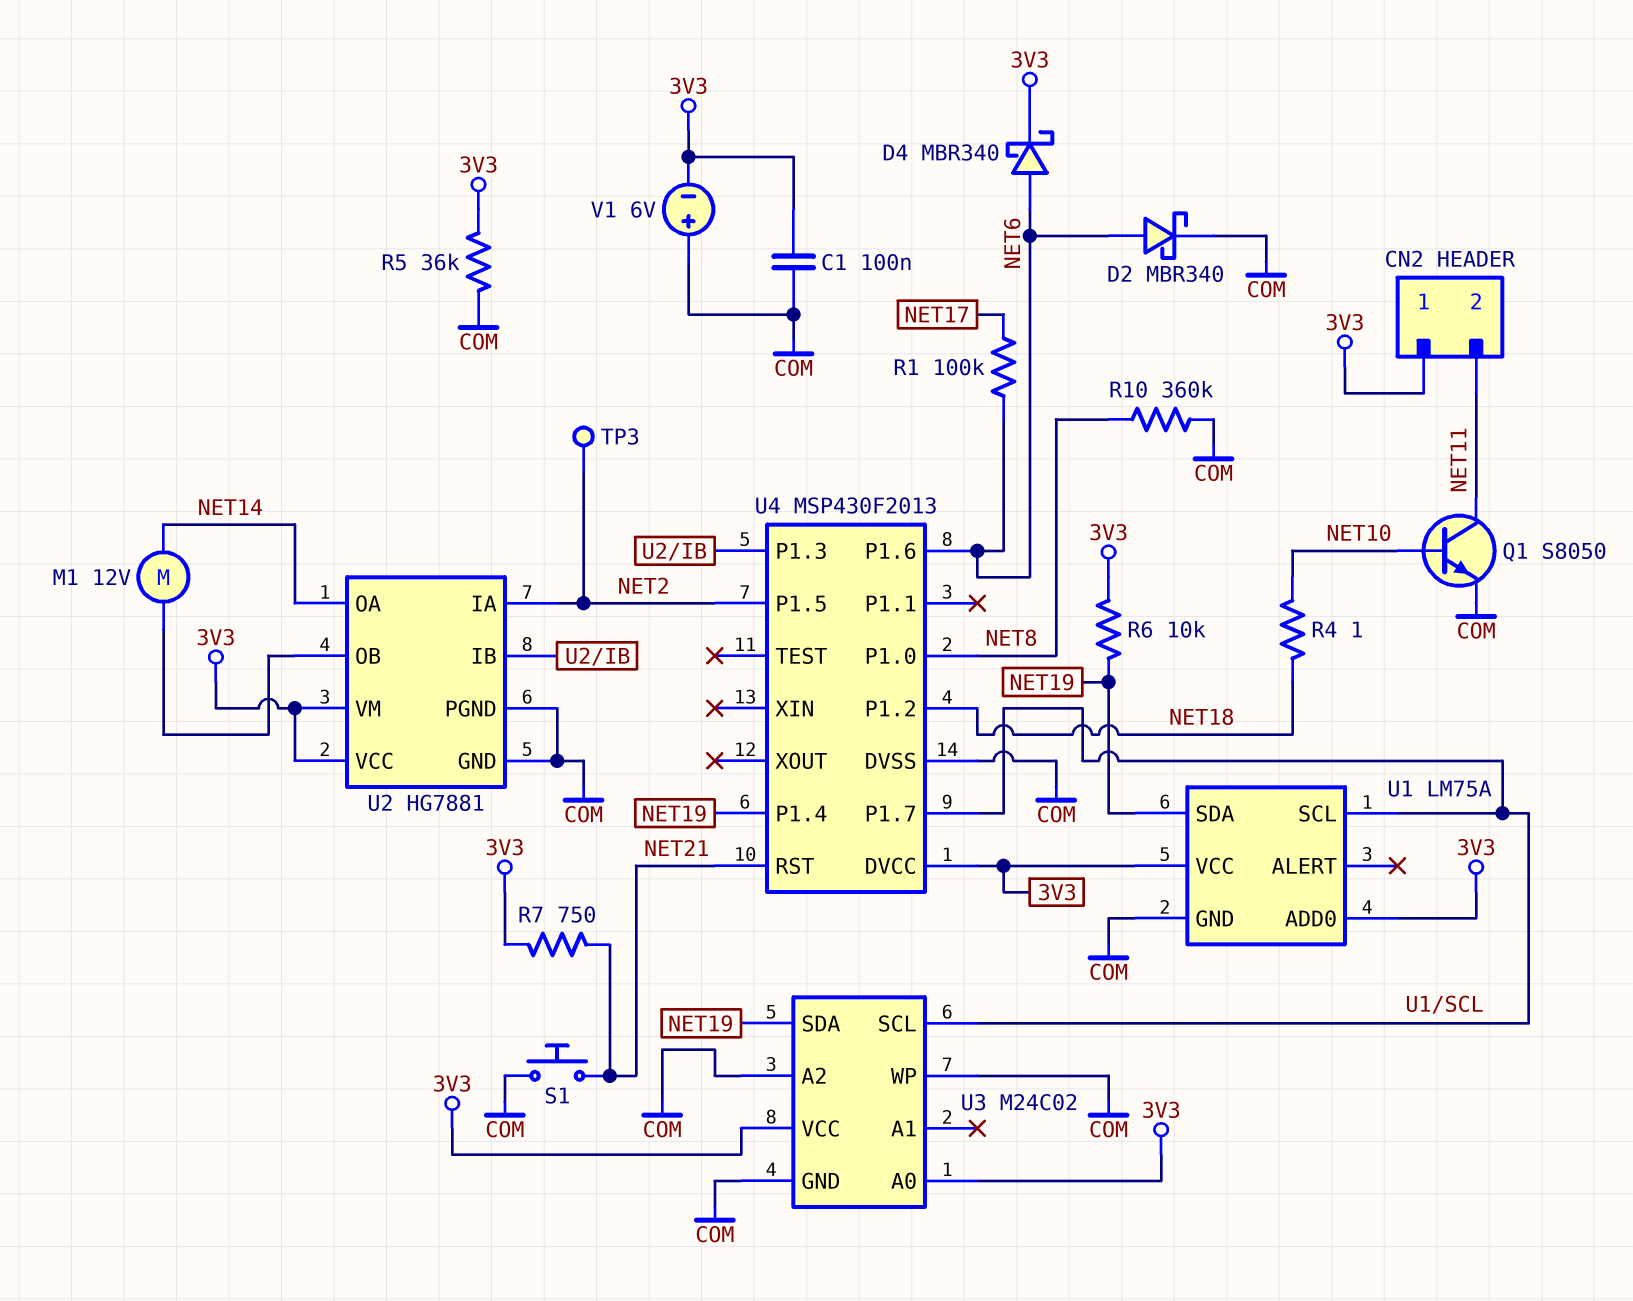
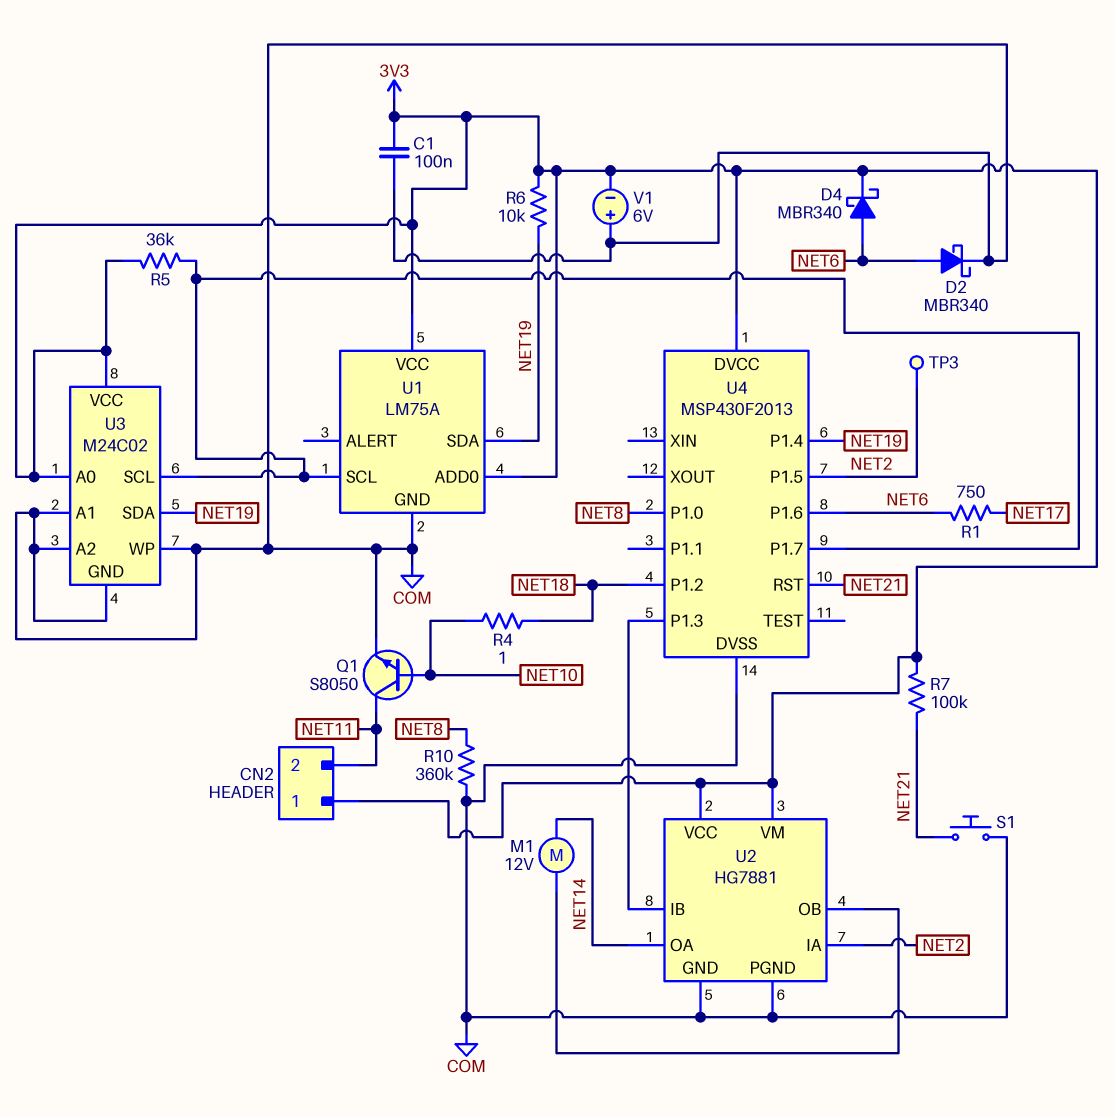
R1: 100k (NET6, NET17) -> 750 (NET6, NET17)
R5: 36k (3V3, COM) -> 36k (3V3, U1/SCL)
R7: 750 (3V3, NET21) -> 100k (3V3, NET21)
U3 pin A1: none -> COM

